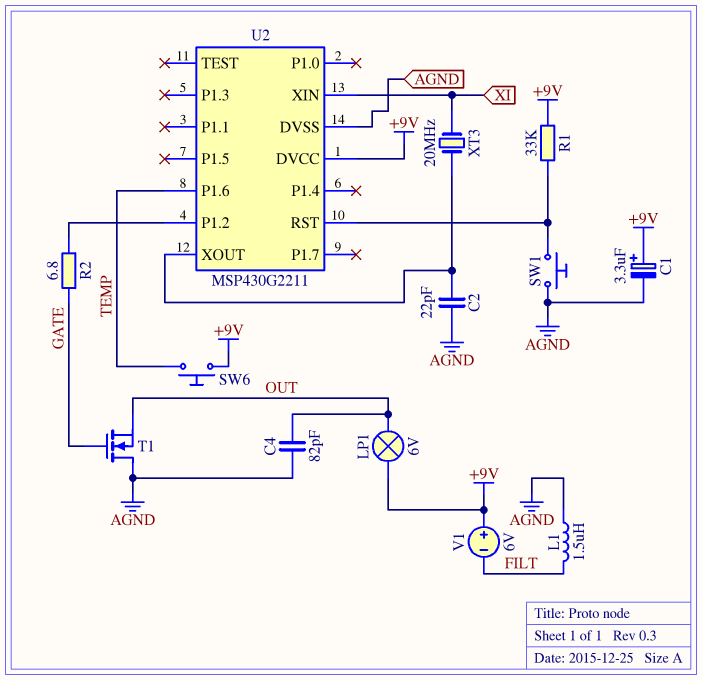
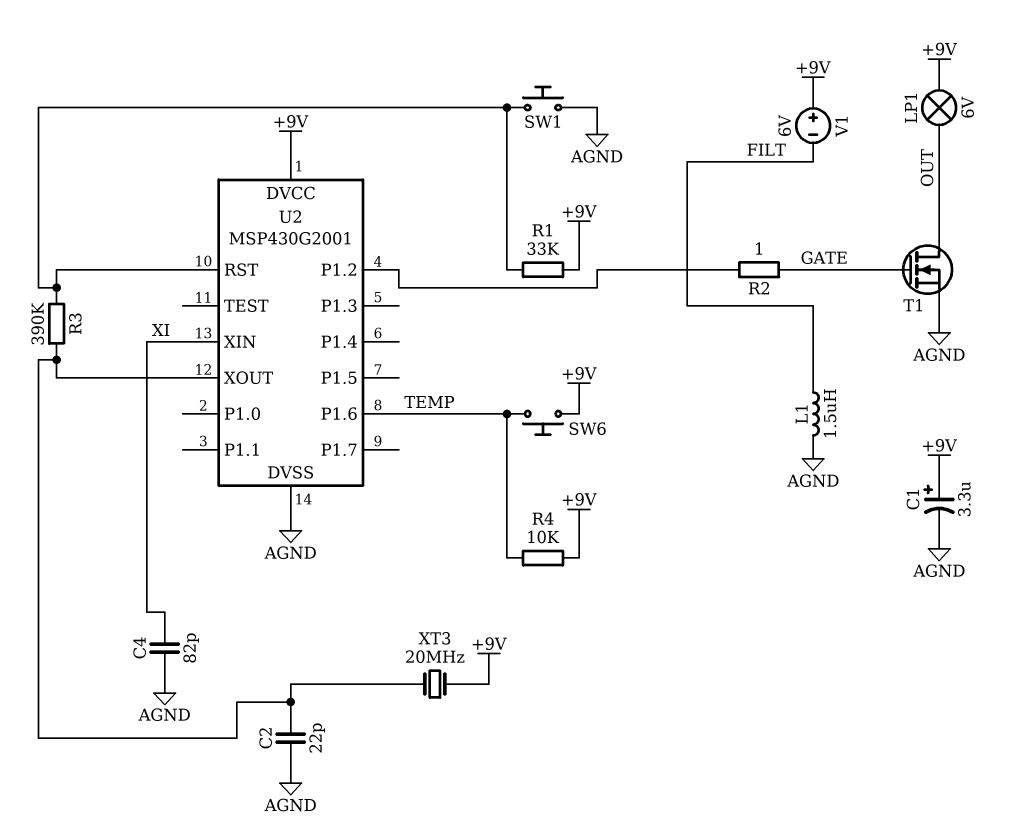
C4: 82pF (AGND, OUT) -> 82pF (AGND, XI)
R2: 6.8 (GATE, U2/P1.2) -> 1 (GATE, U2/P1.2)
R3: none -> 390k (U2/RST, U2/XOUT)
R4: none -> 10k (+9V, TEMP)
T1: NMOS (G GATE, D AGND, S OUT) -> NMOS (G GATE, D OUT, S AGND)
U2: MSP430G2211 -> MSP430G2001
XT3: 20MHz (U2/XOUT, XI) -> 20MHz (+9V, U2/XOUT)

